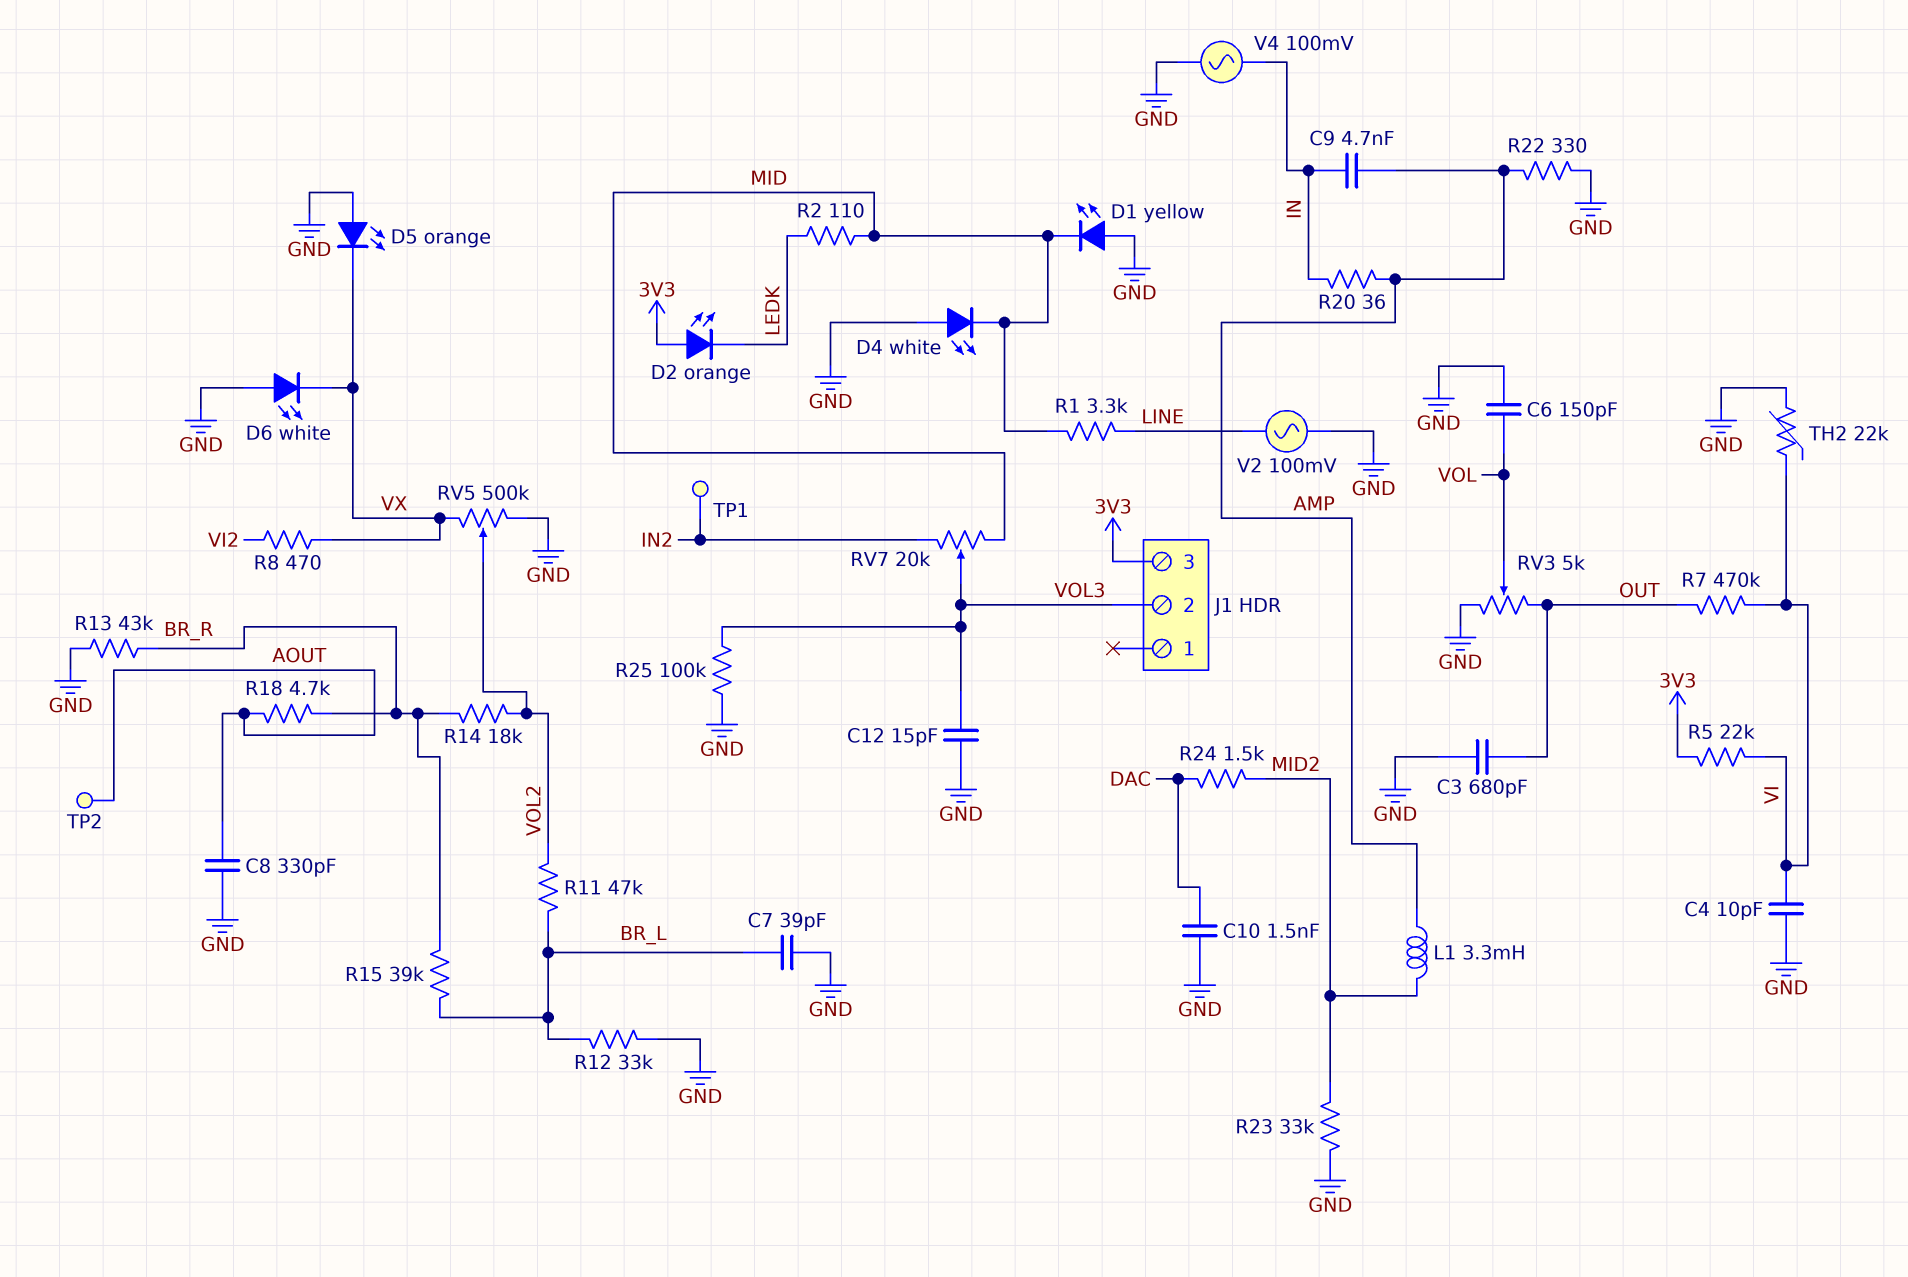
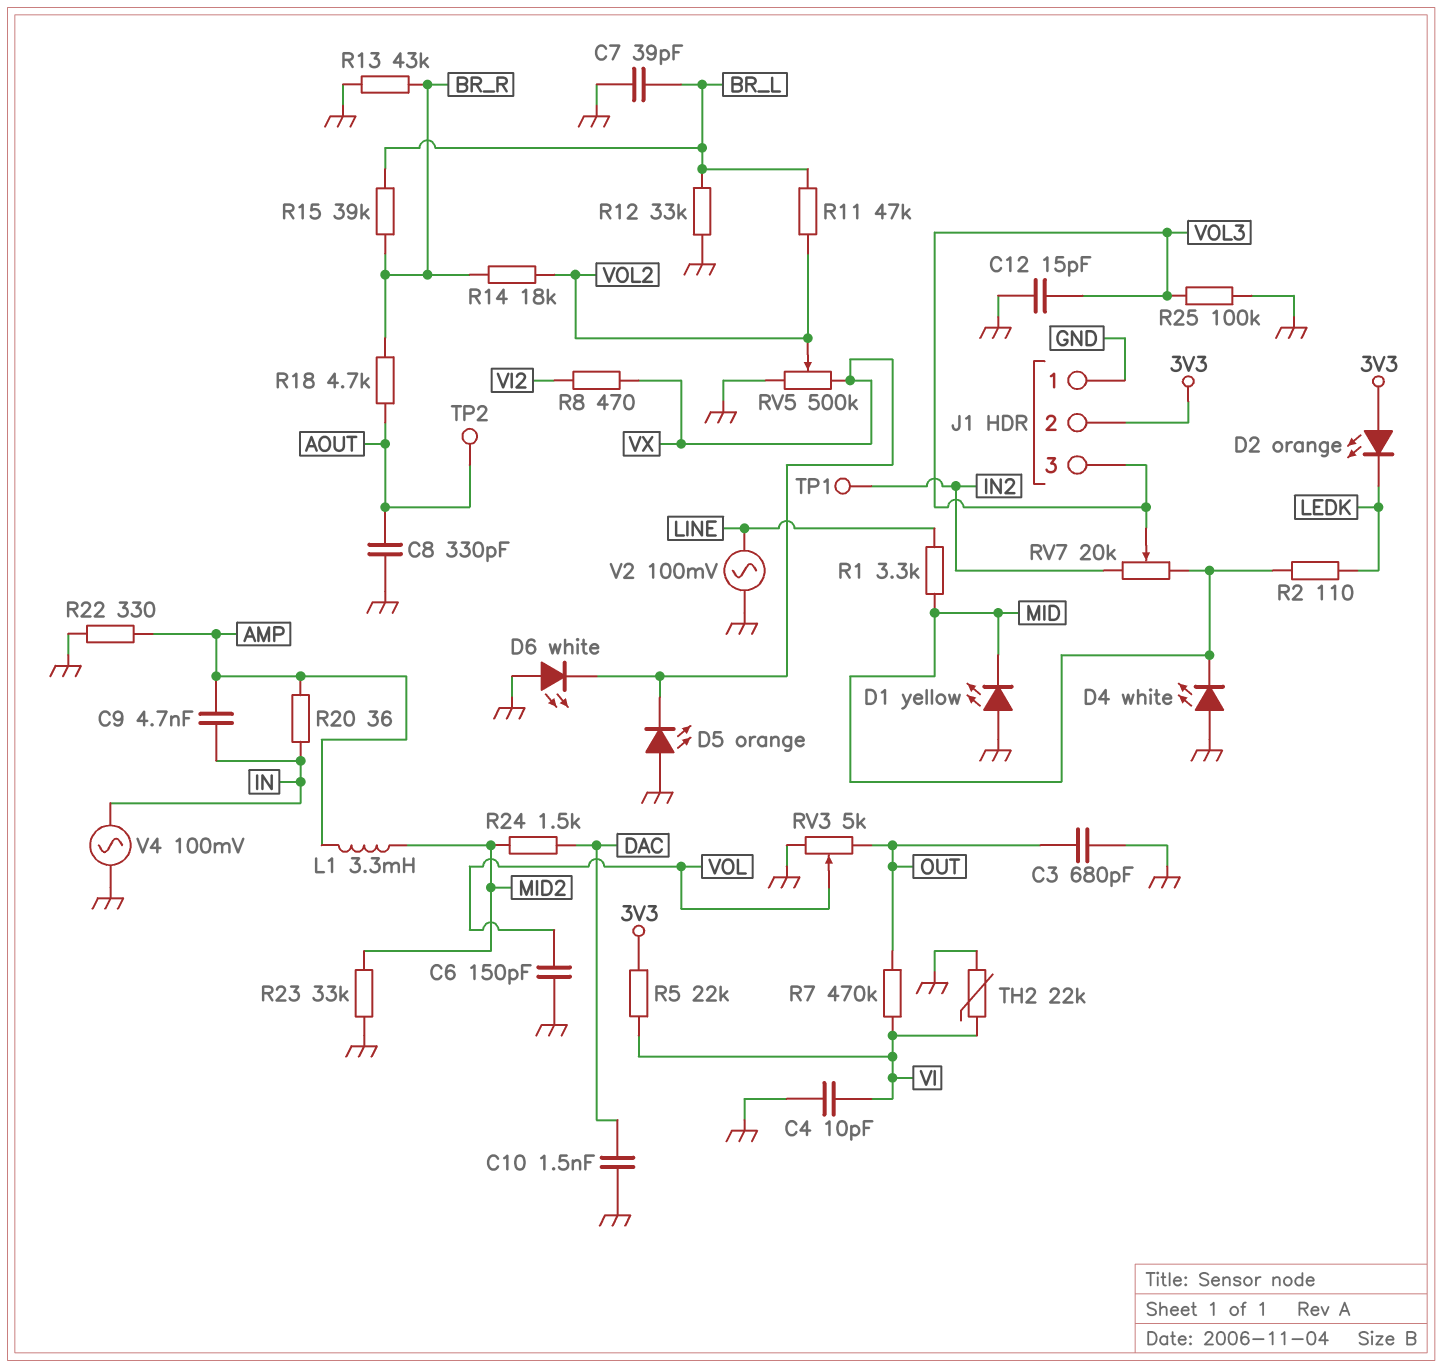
J1 pin 1: none -> GND
J1 pin 2: VOL3 -> 3V3
J1 pin 3: 3V3 -> VOL3

